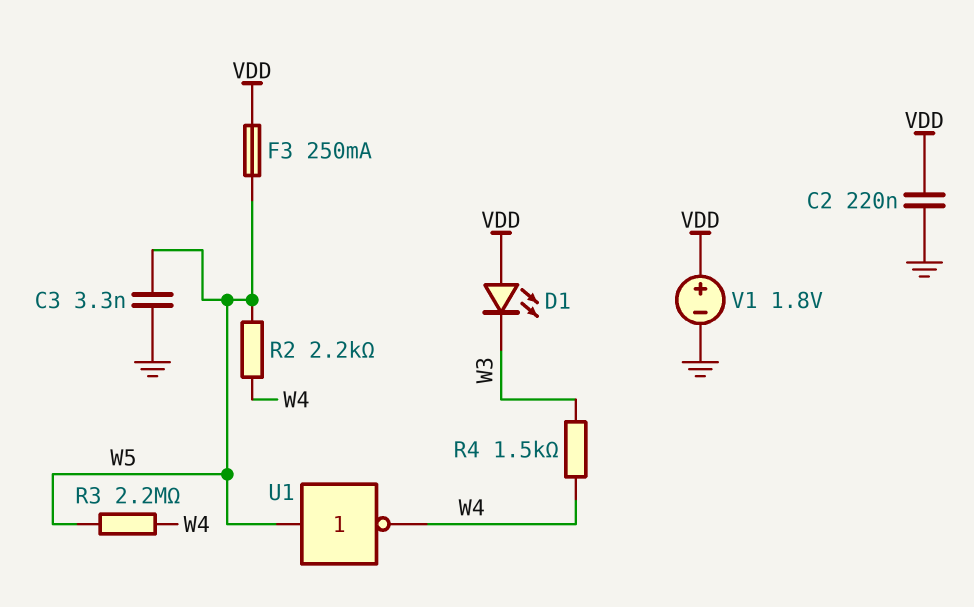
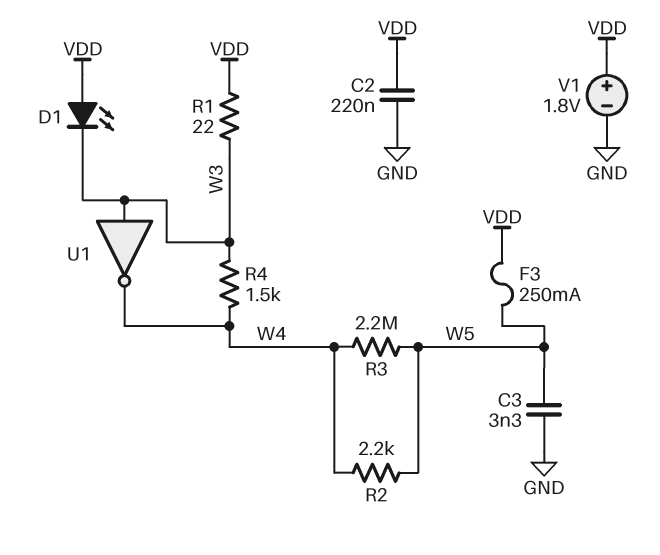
R1: none -> 22 (VDD, W3)
U1: NOT (in W5, out W4) -> NOT (in W3, out W4)

